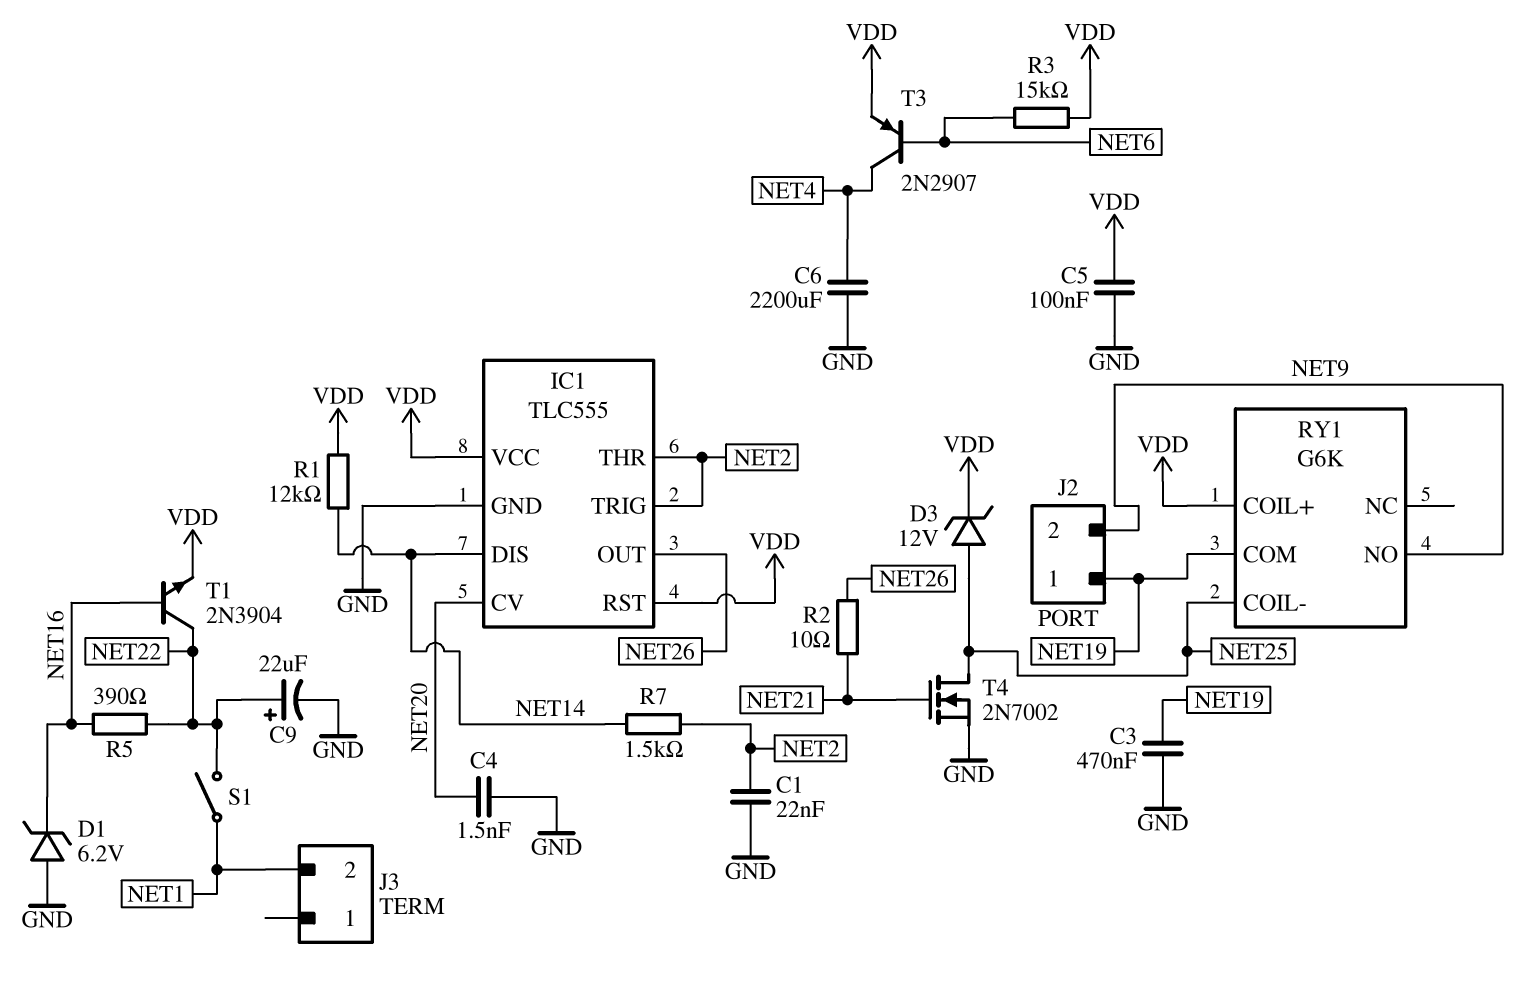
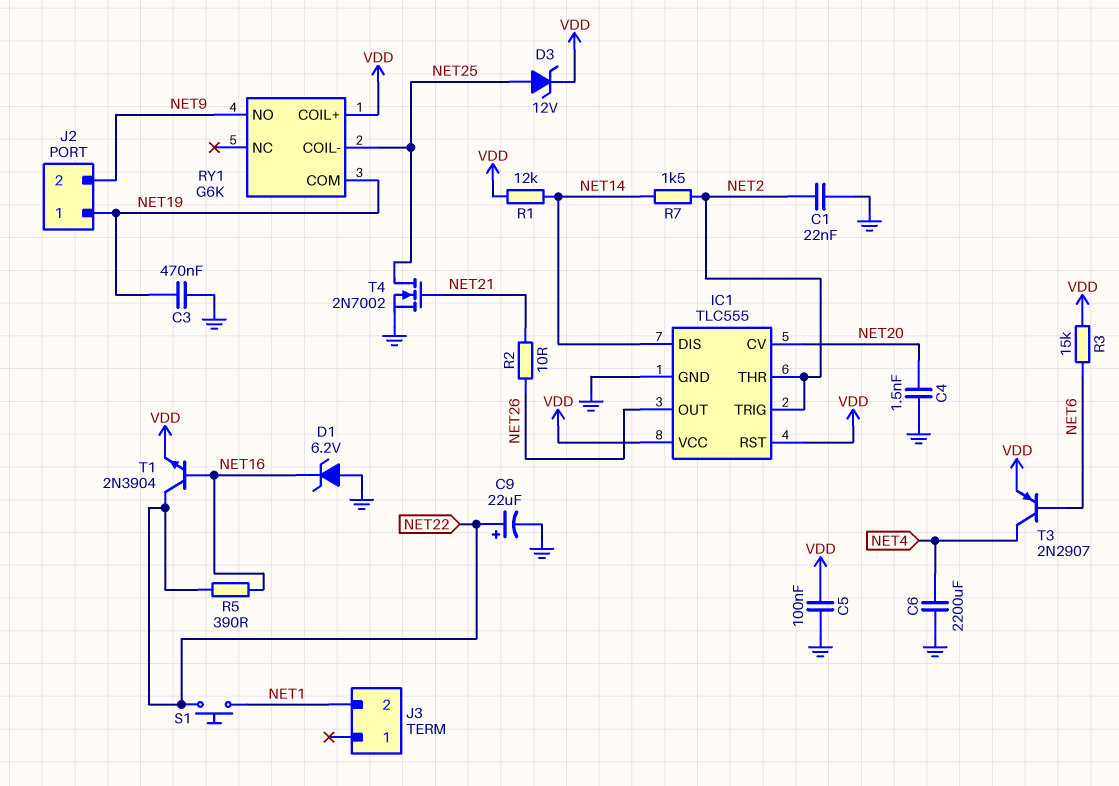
S1: switch (NET1, NET22) -> button (NET1, NET22)

